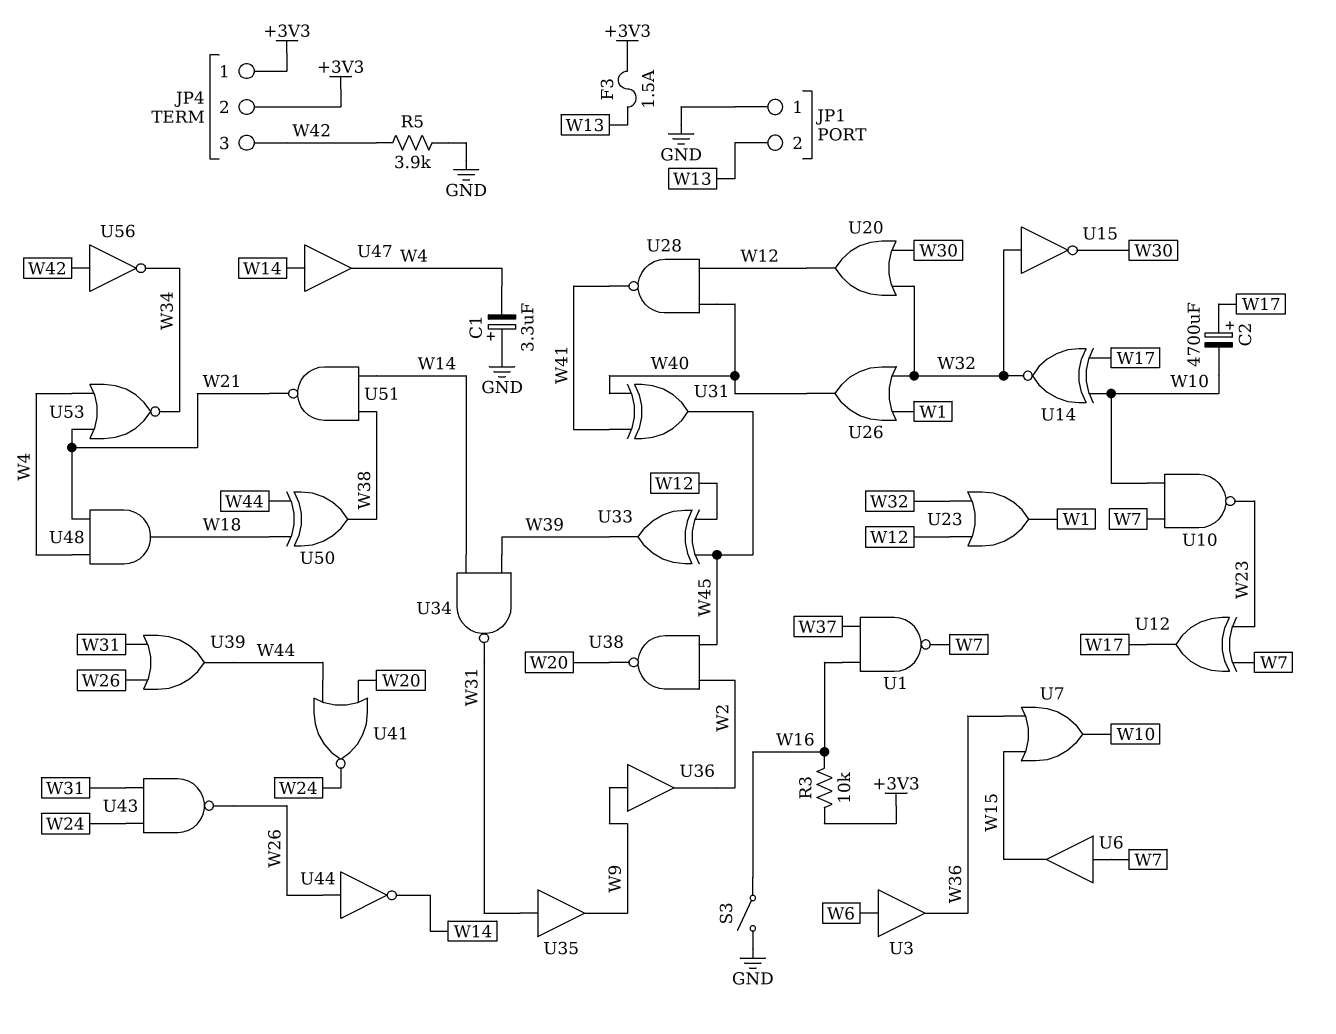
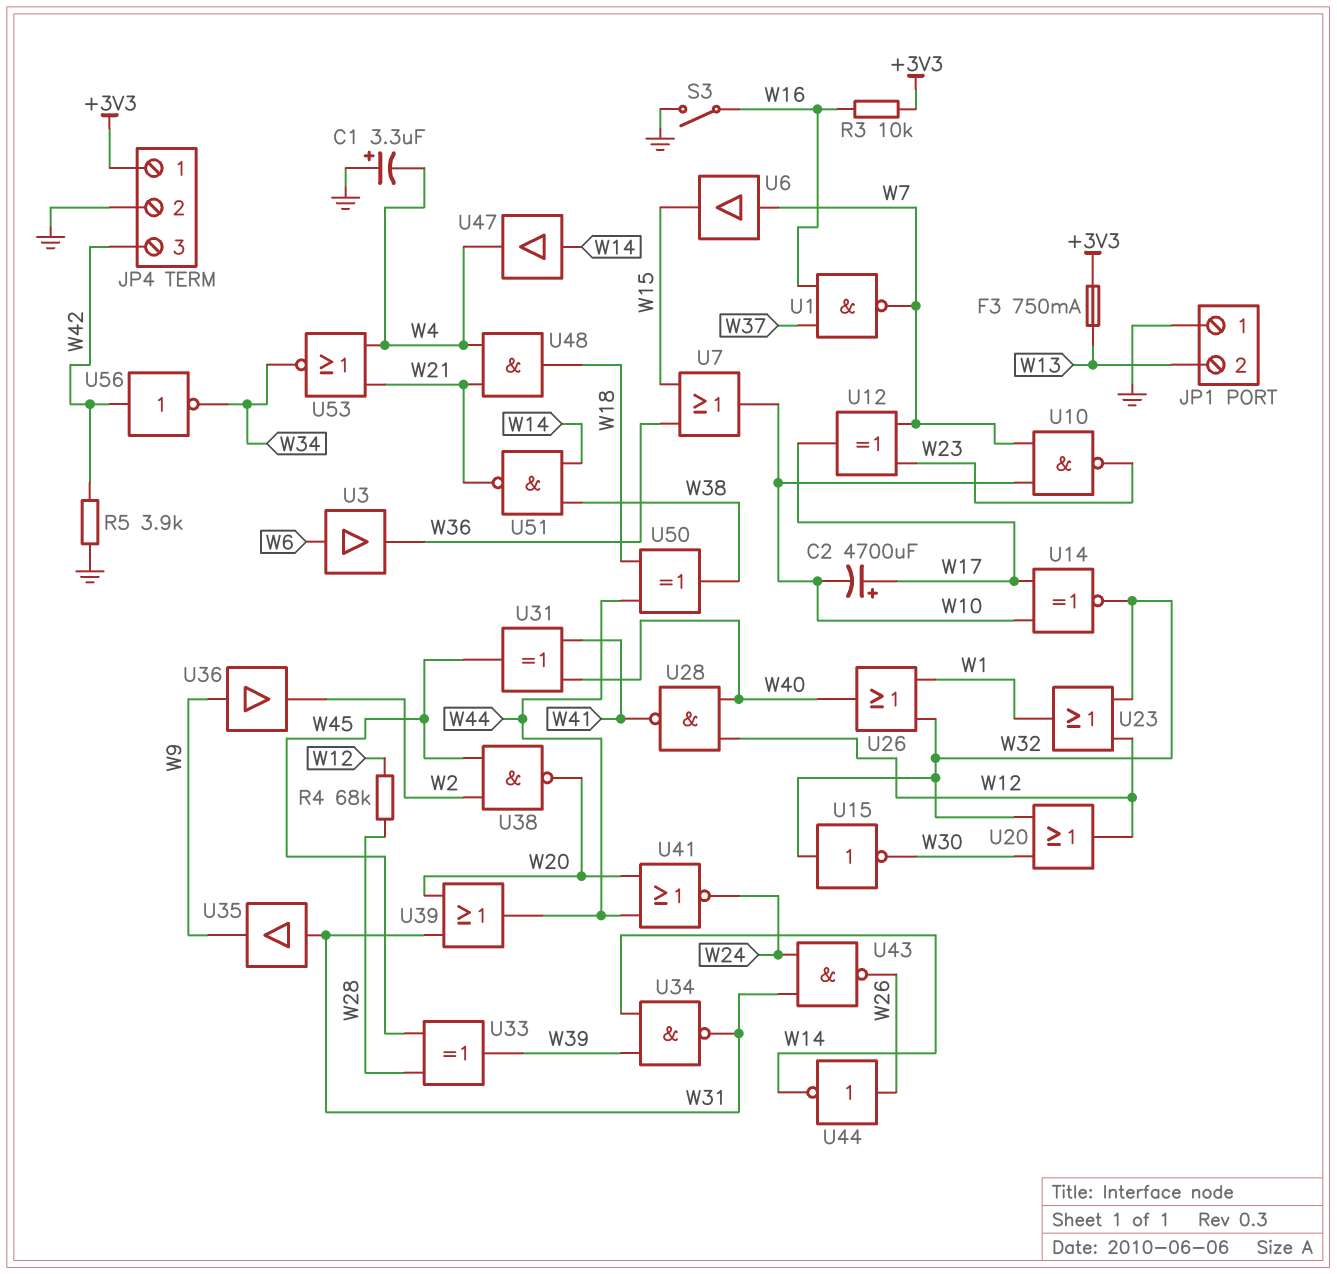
F3: 1.5A (+3V3, W13) -> 750mA (+3V3, W13)
JP4 pin 2: +3V3 -> GND
R4: none -> 68k (W12, W28)
U33: XOR (in W12, in W45, out W39) -> XOR (in W28, in W45, out W39)
U39: OR (in W26, in W31, out W44) -> OR (in W20, in W31, out W44)

